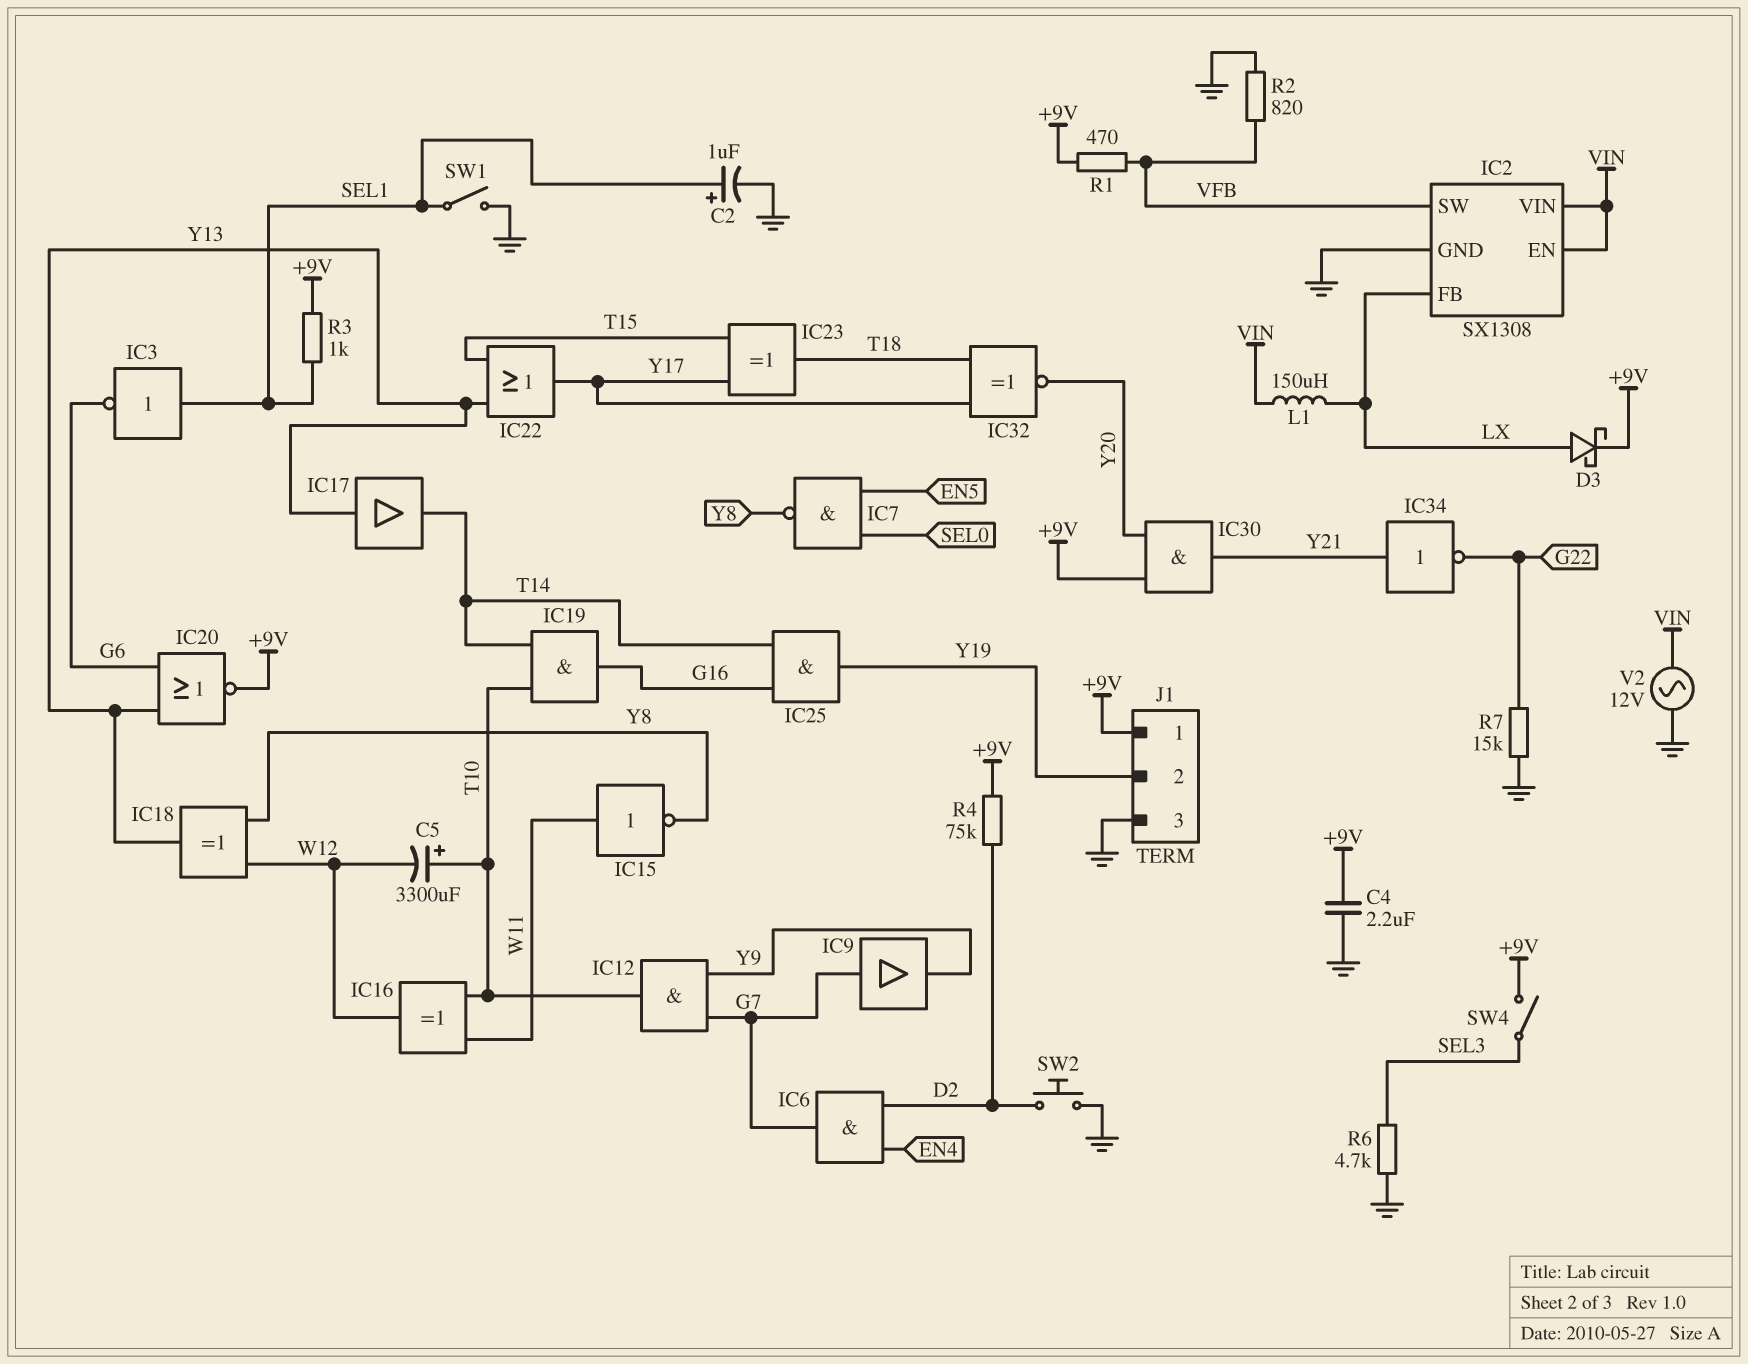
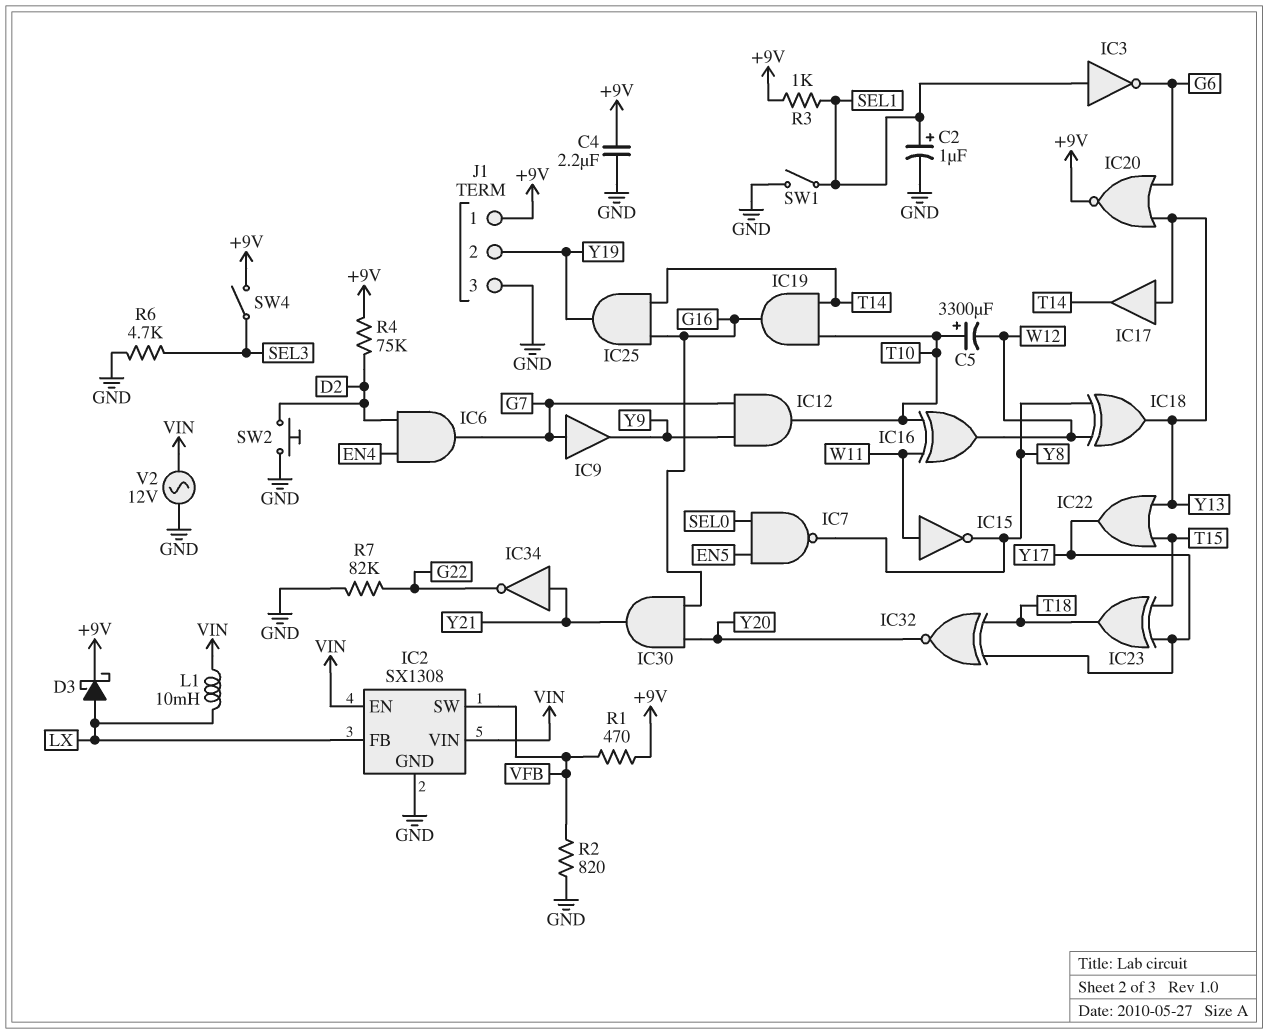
IC30: AND (in +9V, in Y20, out Y21) -> AND (in G16, in Y20, out Y21)
L1: 150uH (LX, VIN) -> 10mH (LX, VIN)
R7: 15k (G22, GND) -> 82k (G22, GND)

